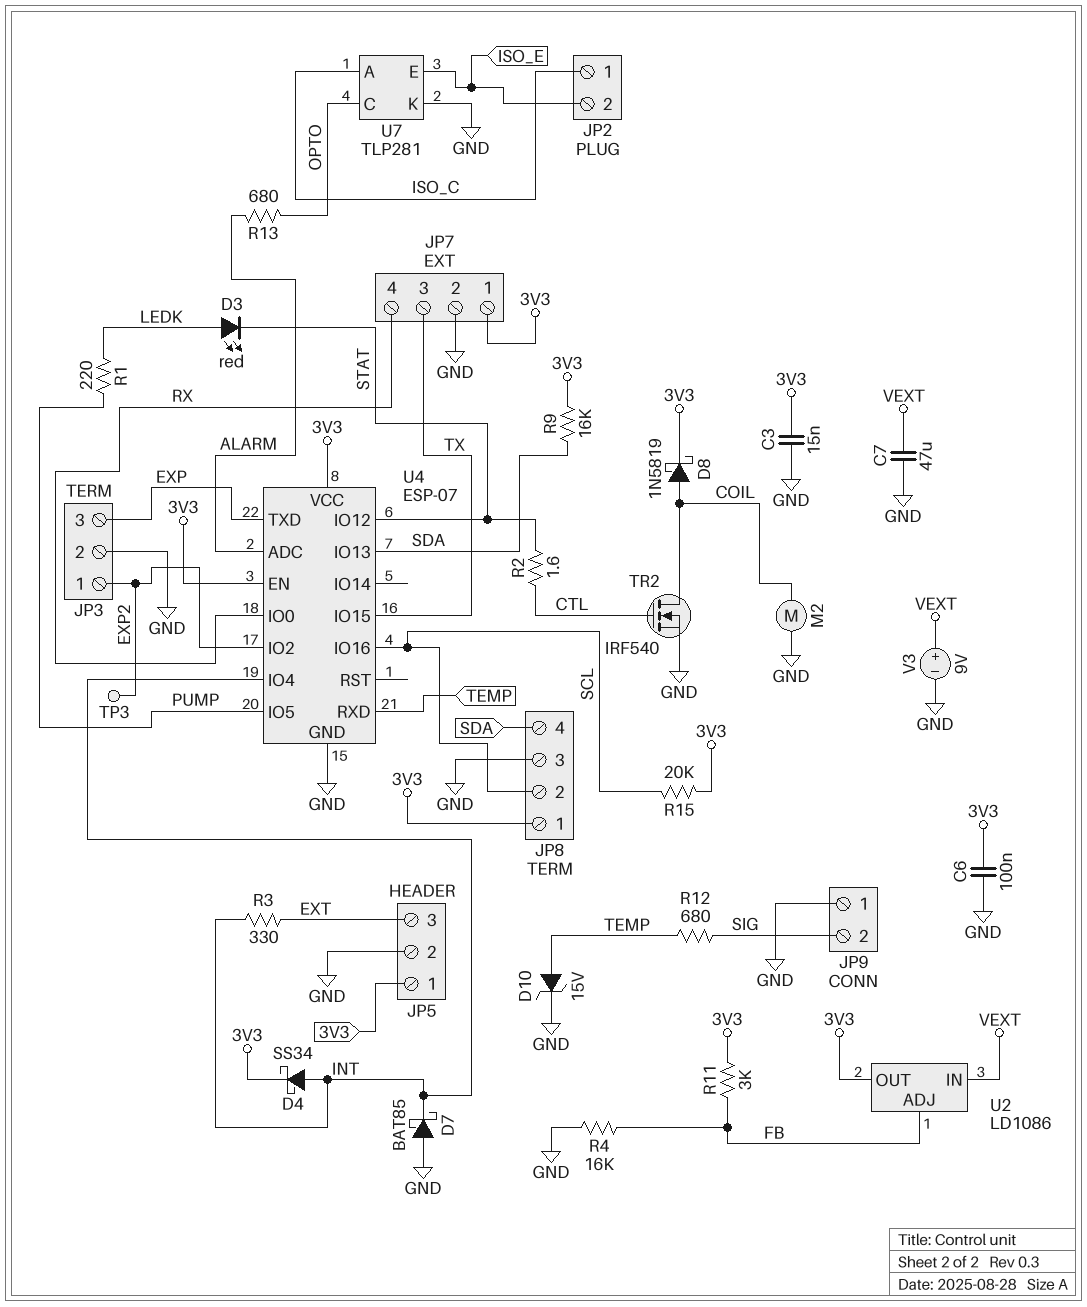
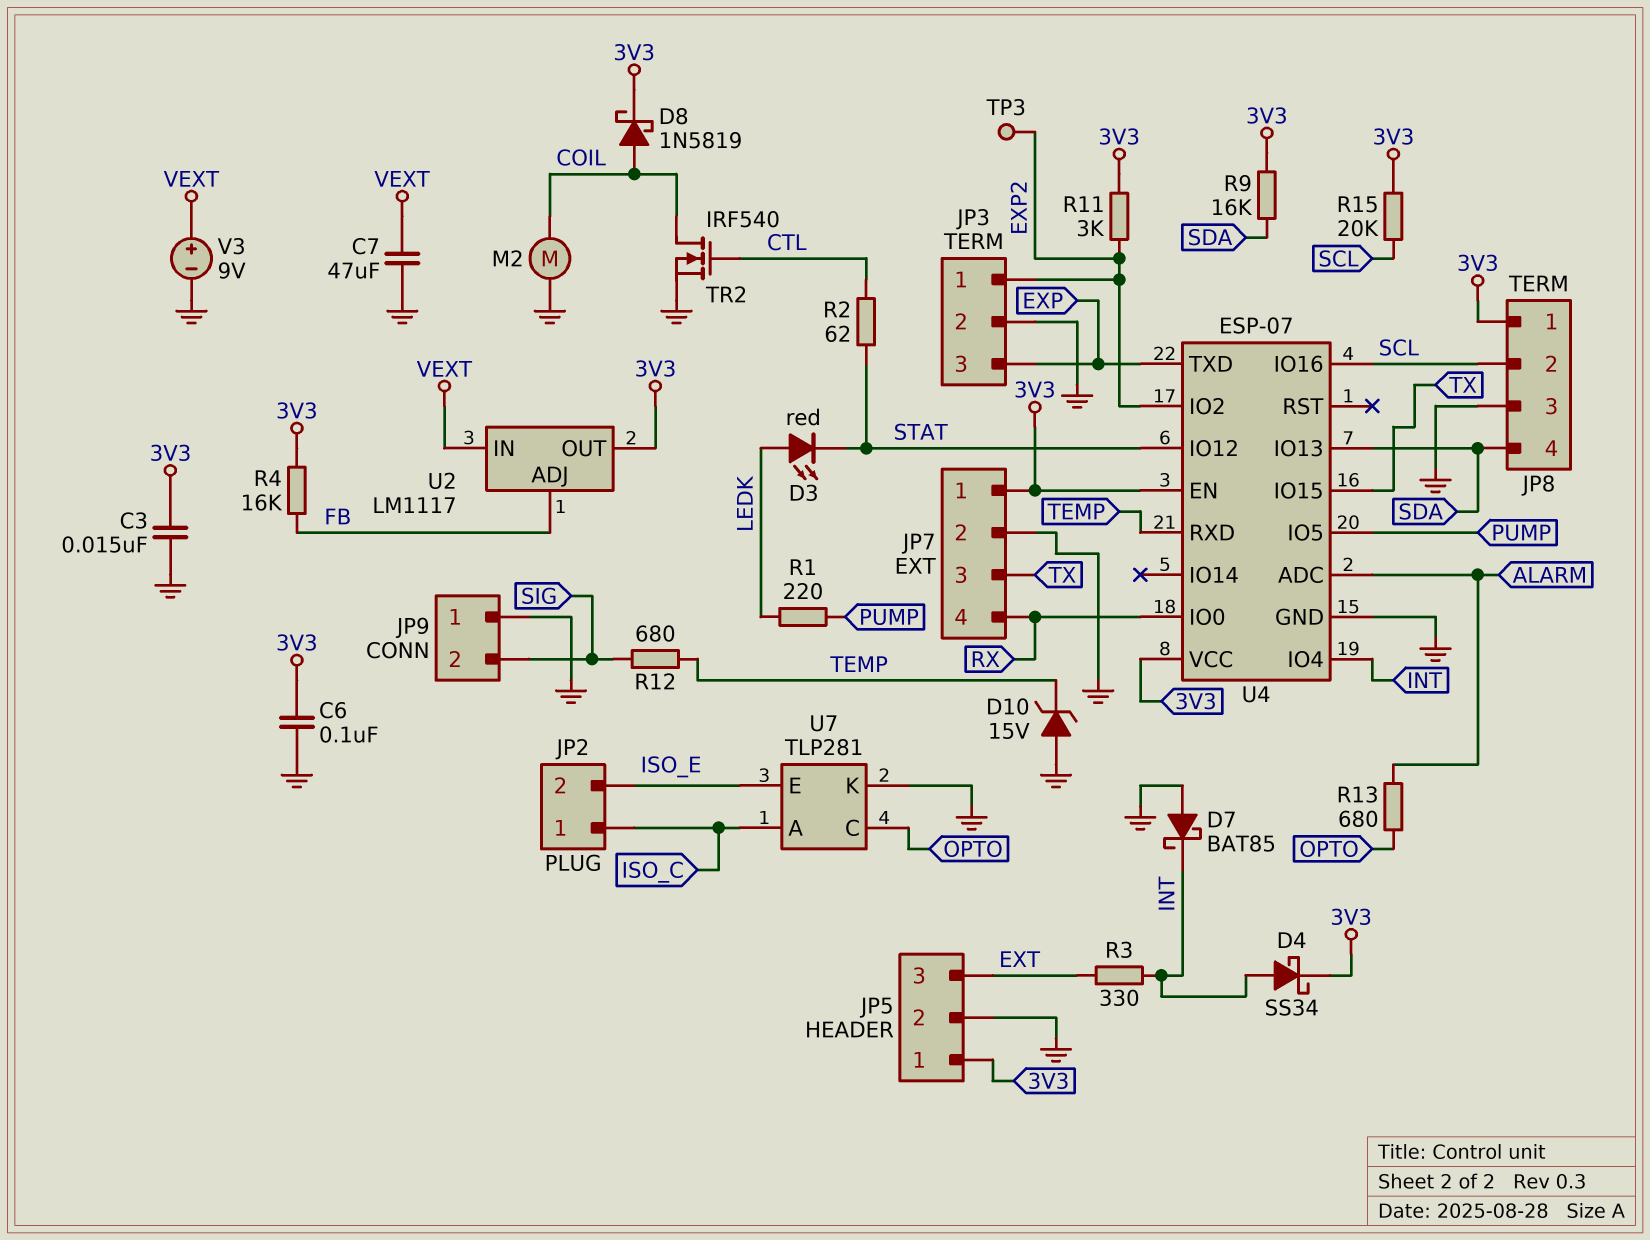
D10: zener 15V (A TEMP, K GND) -> zener 15V (A GND, K TEMP)
R2: 1.6 (CTL, STAT) -> 62 (CTL, STAT)
R4: 16k (FB, GND) -> 16k (3V3, FB)
R11: 3k (3V3, FB) -> 3k (3V3, EXP2)
U2: LD1086 -> LM1117

